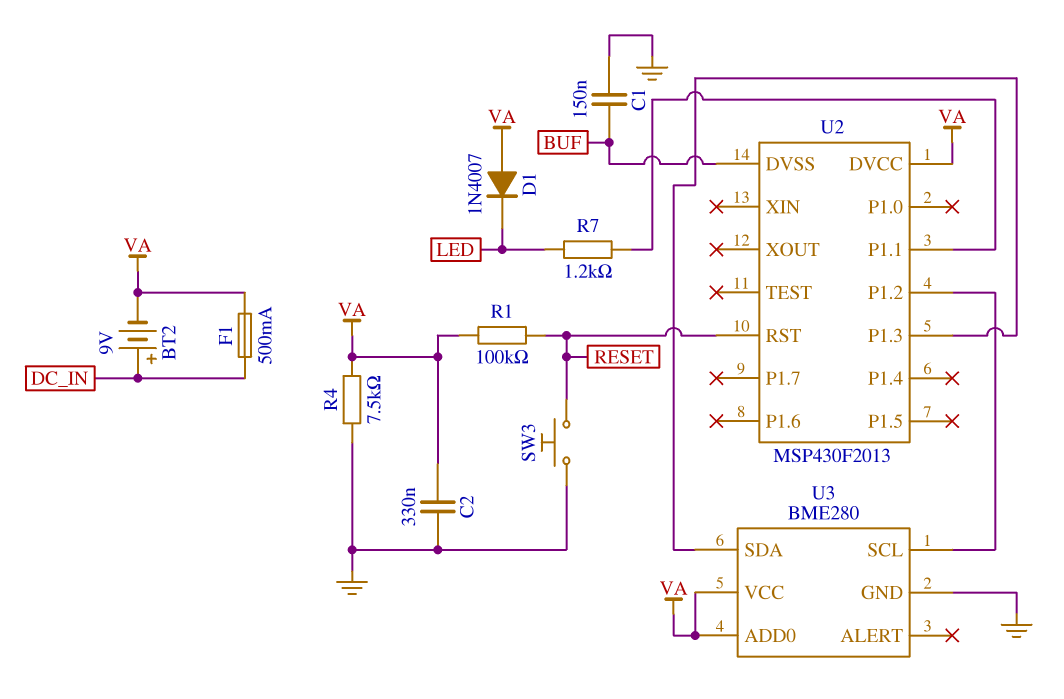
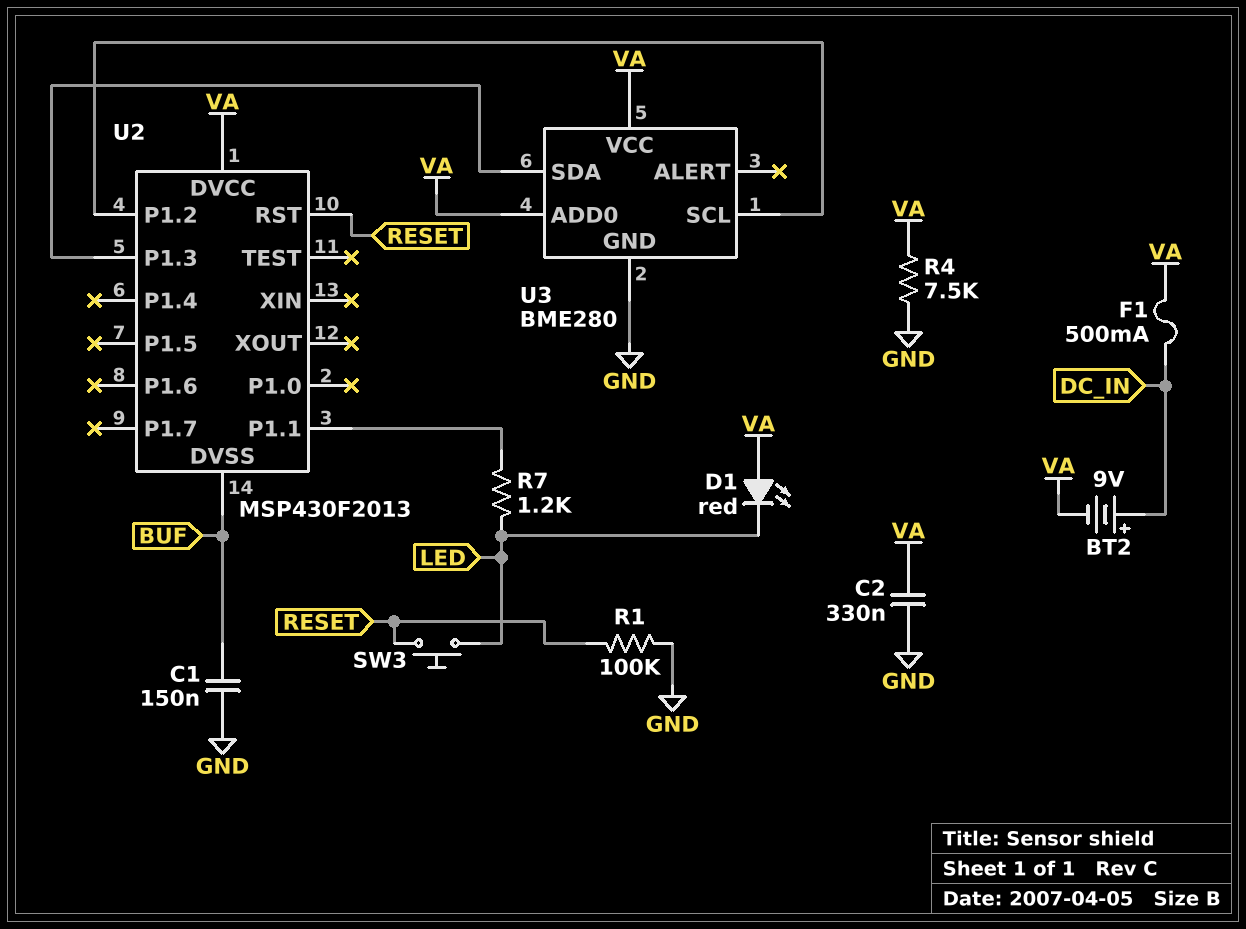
D1: diode 1N4007 (A VA, K LED) -> LED red (A VA, K LED)
R1: 100k (RESET, VA) -> 100k (GND, RESET)
SW3: button (GND, RESET) -> button (LED, RESET)

